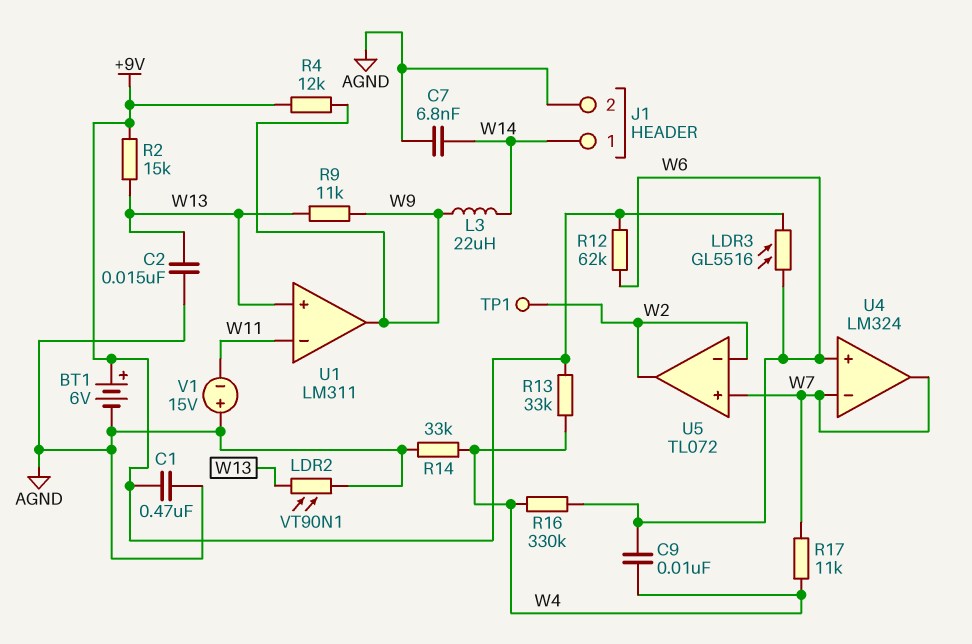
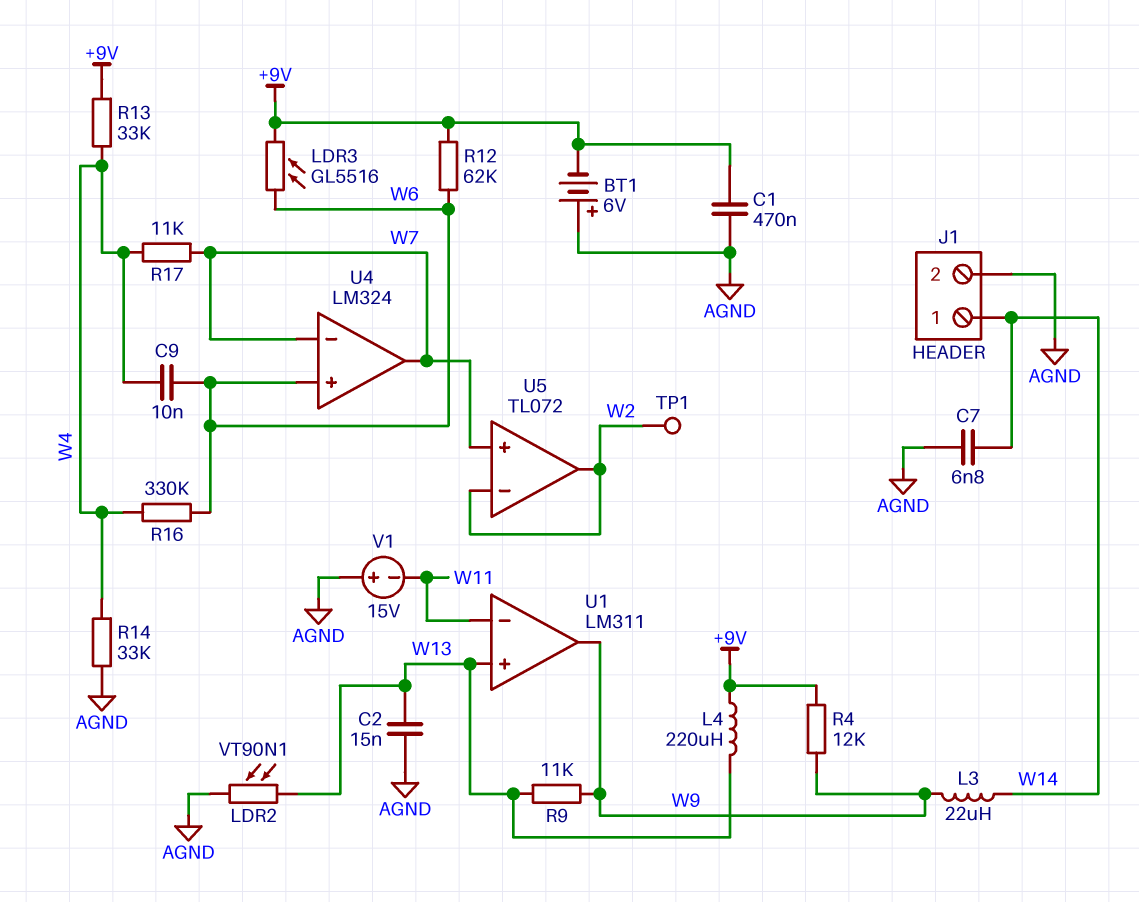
BT1: 6V (plus +9V, minus AGND) -> 6V (plus AGND, minus +9V)
L4: none -> 220uH (+9V, W13)
R2: 15k (+9V, W13) -> none

